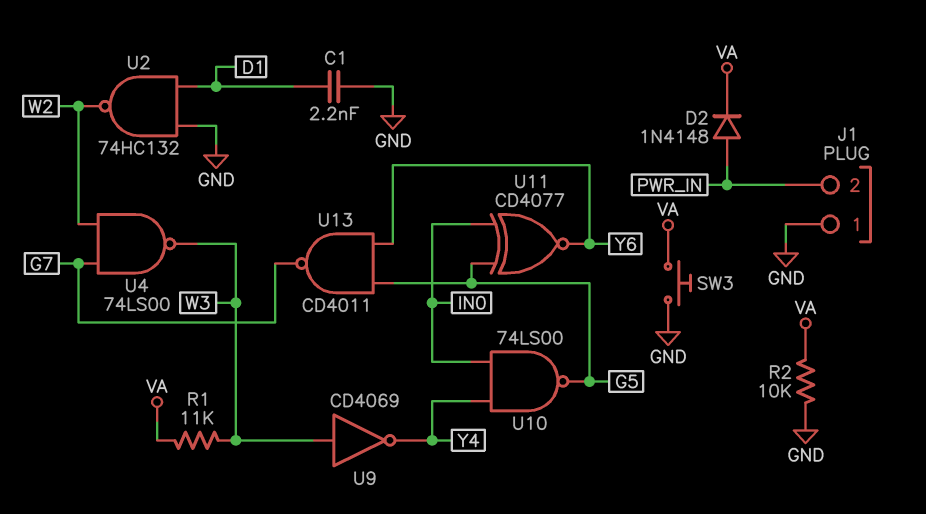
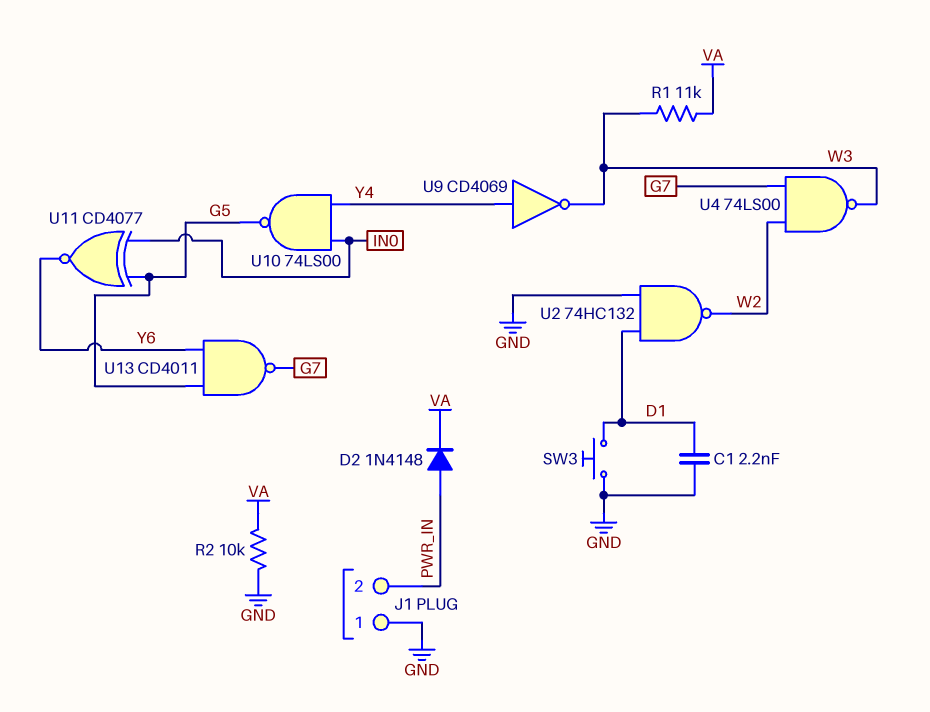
SW3: button (GND, VA) -> button (D1, GND)
U9: NOT CD4069 (in W3, out Y4) -> NOT CD4069 (in Y4, out W3)

